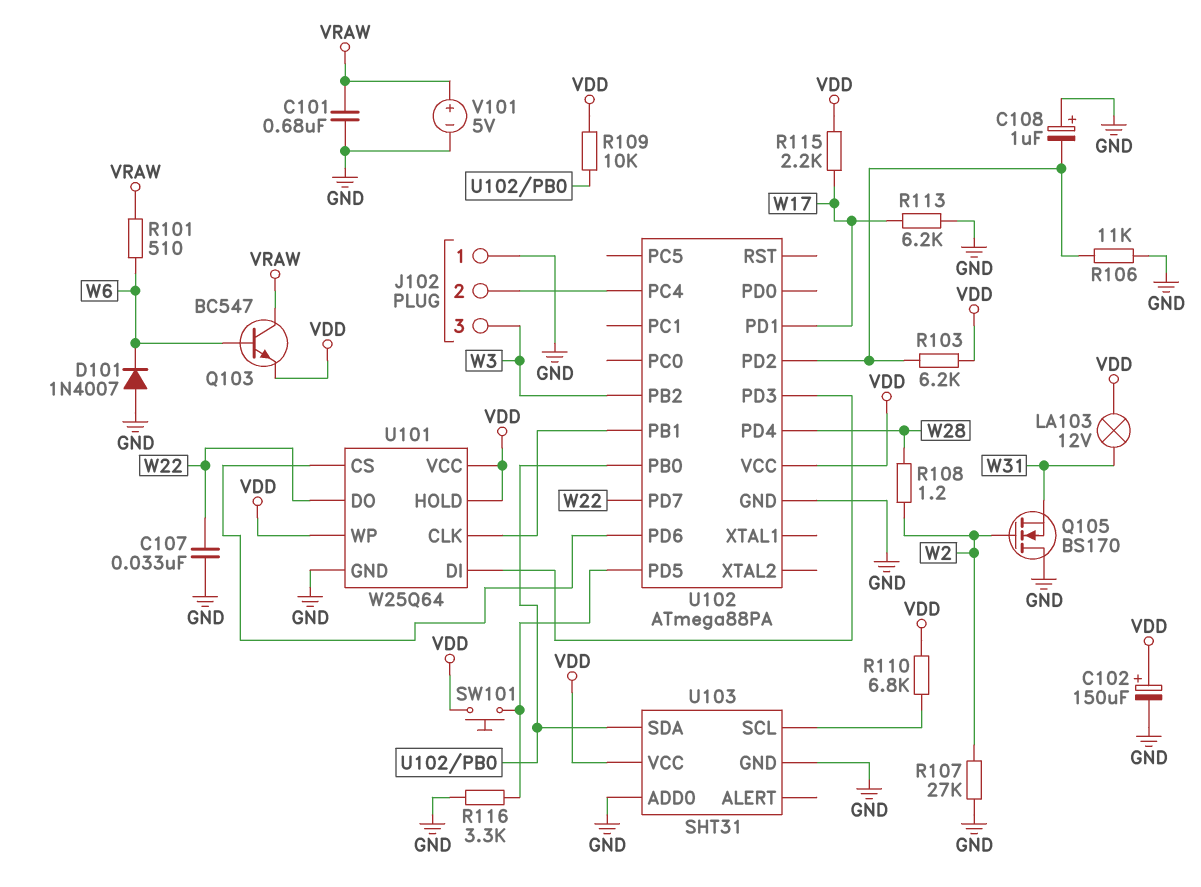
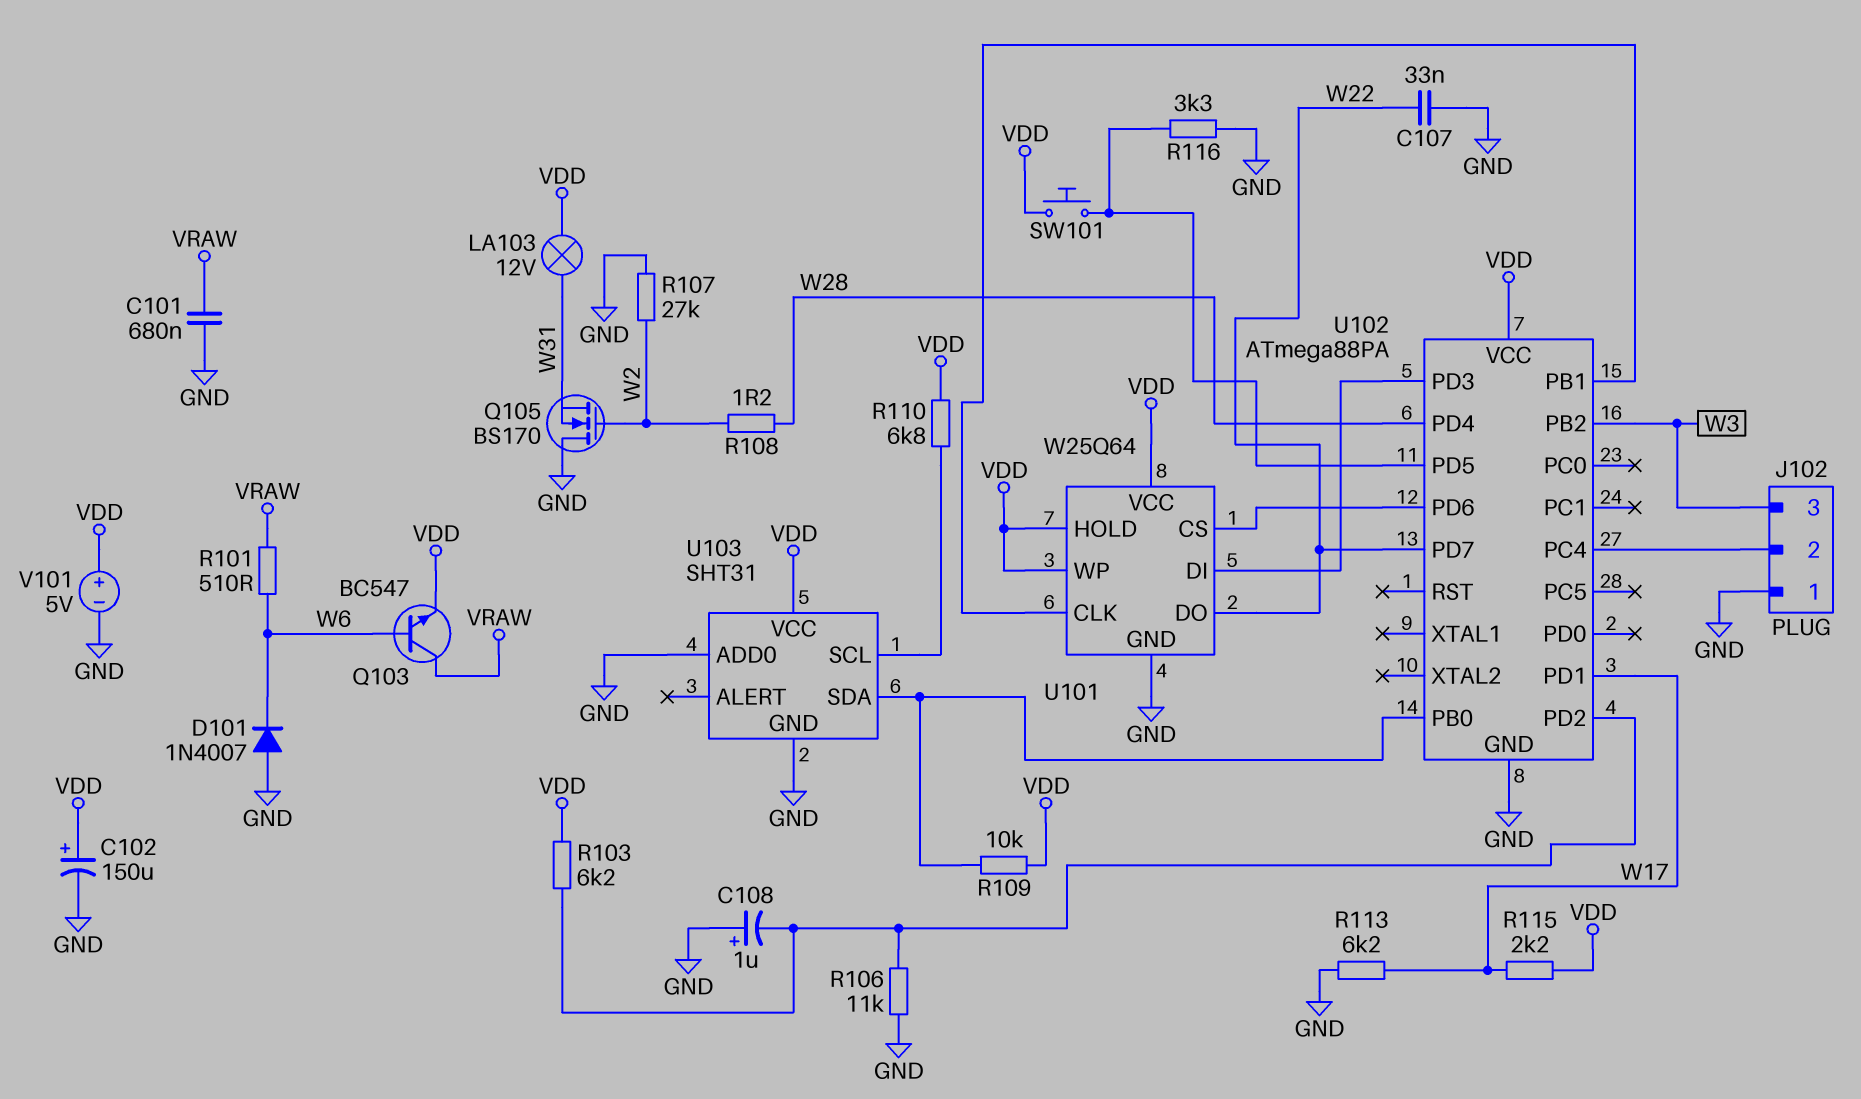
V101: 5V (plus VRAW, minus GND) -> 5V (plus VDD, minus GND)

